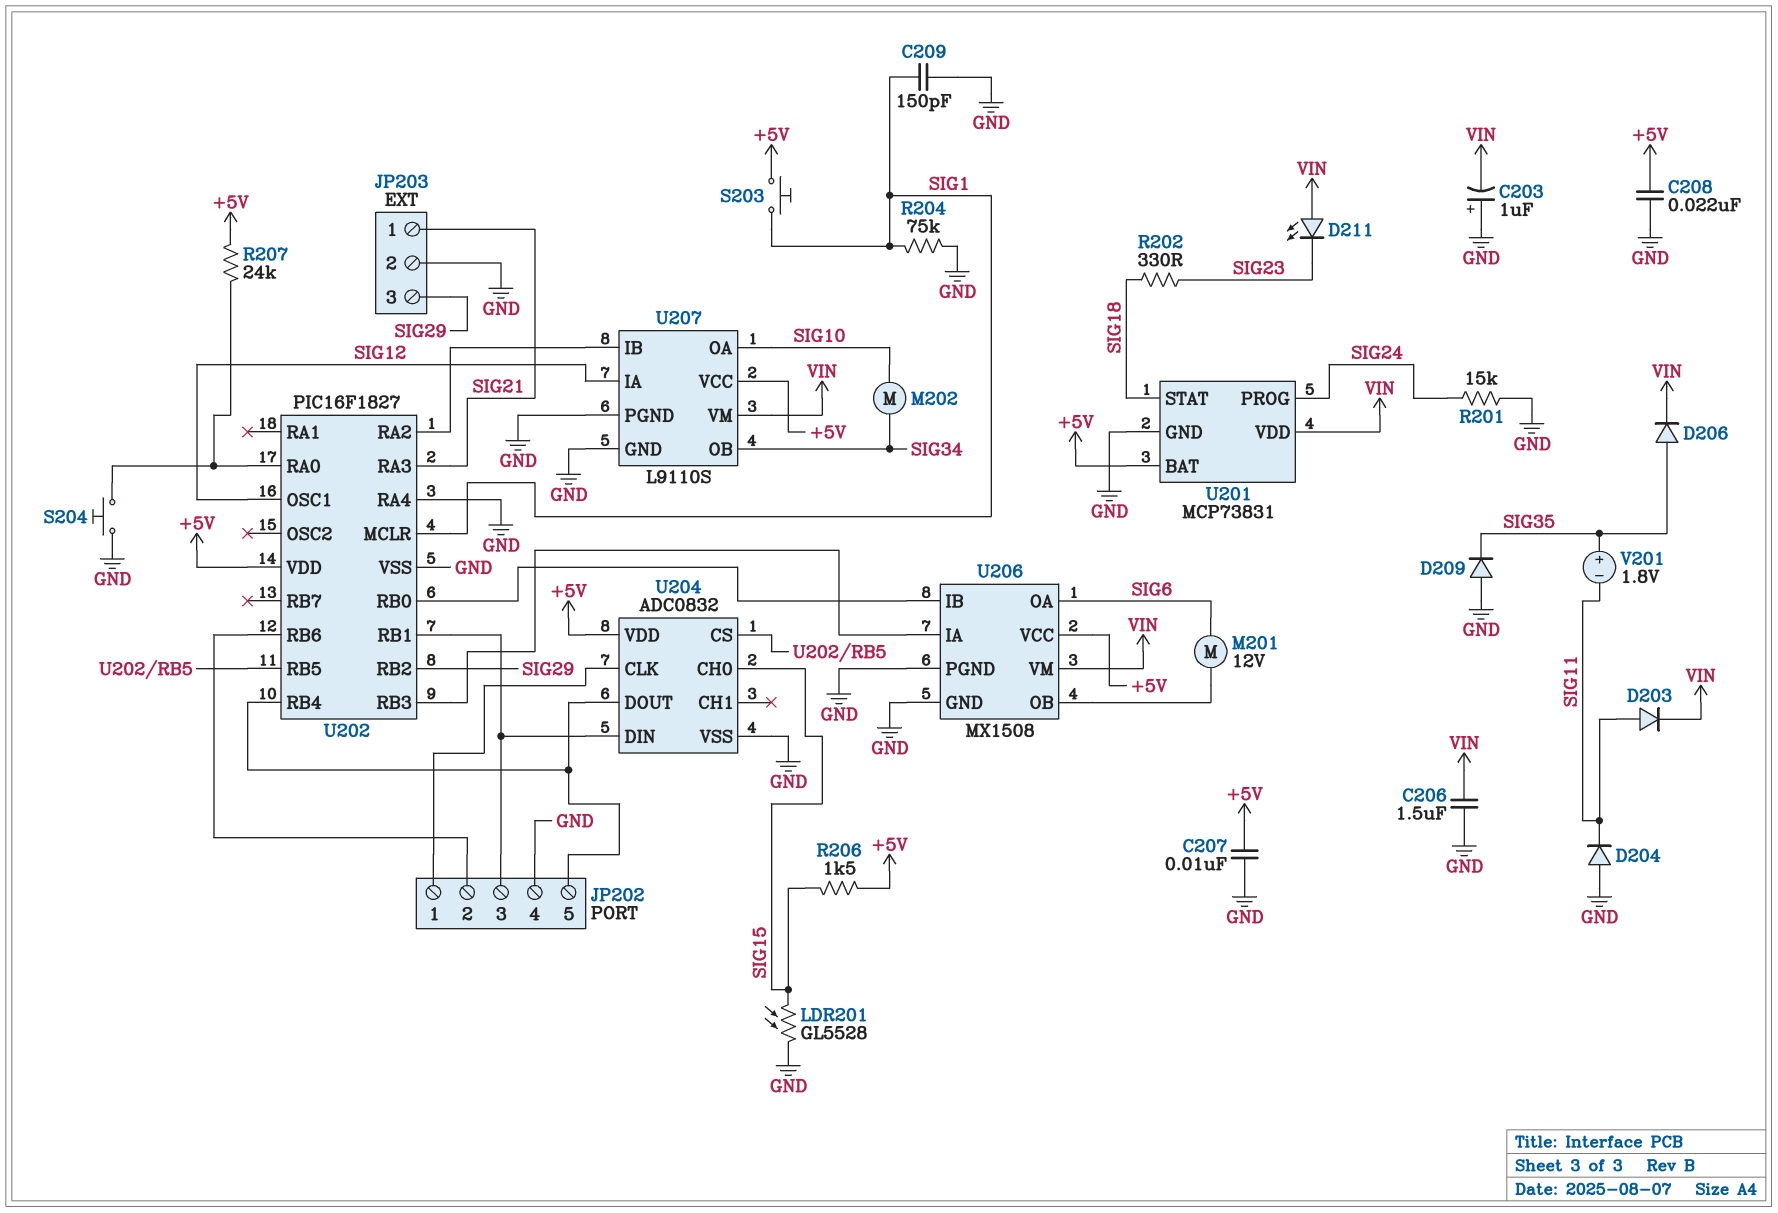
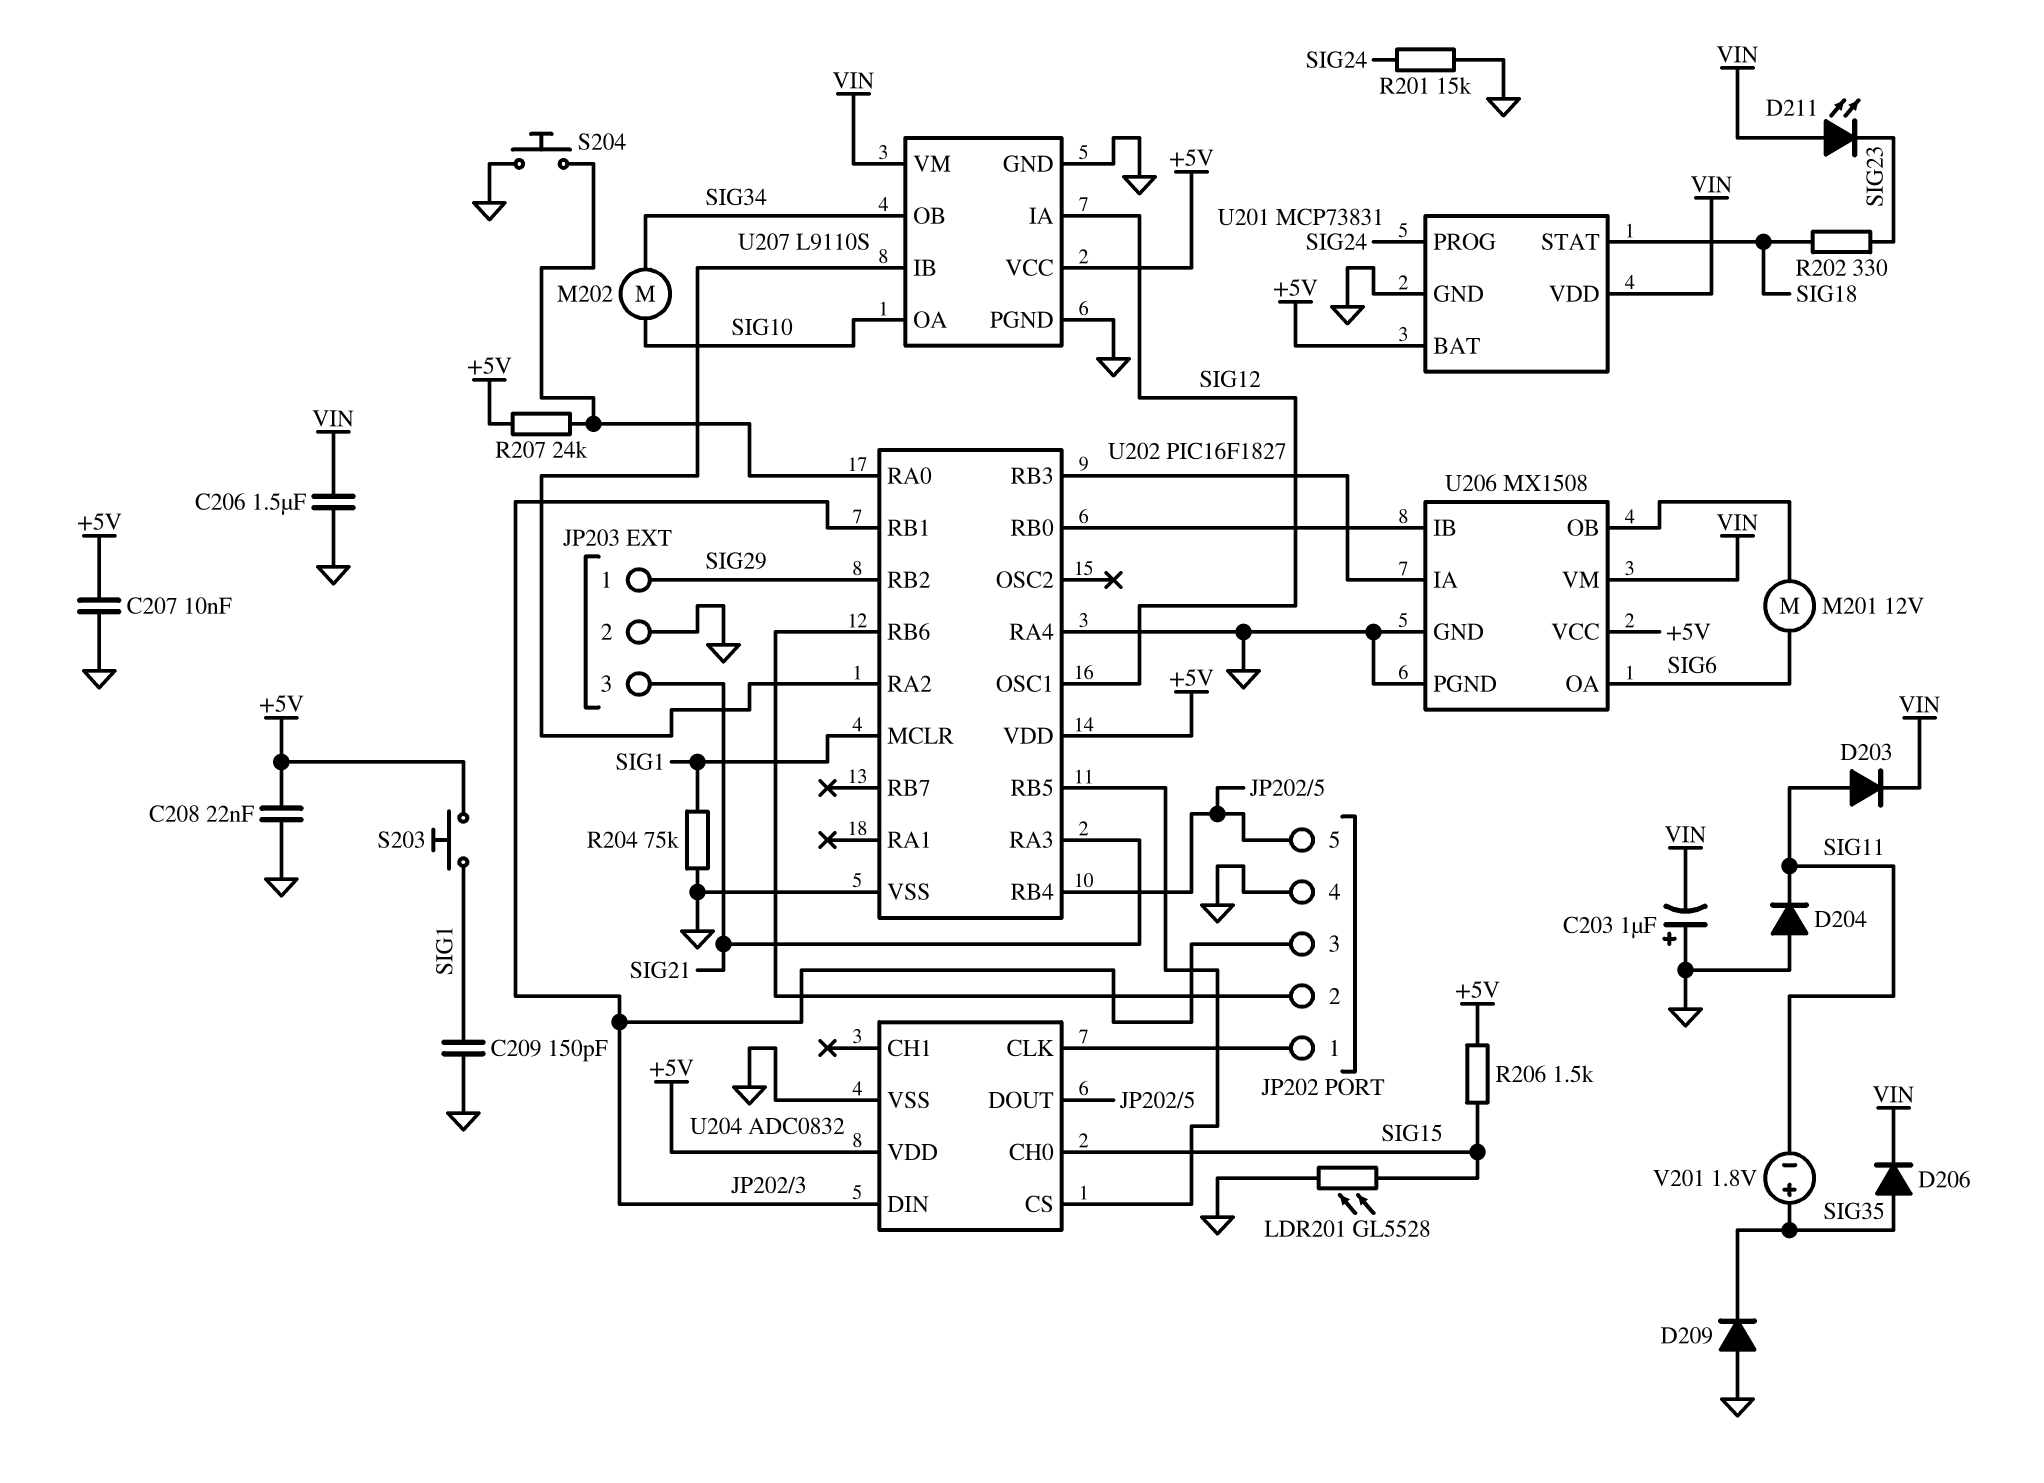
JP203 pin 1: SIG21 -> SIG29
JP203 pin 3: SIG29 -> SIG21

